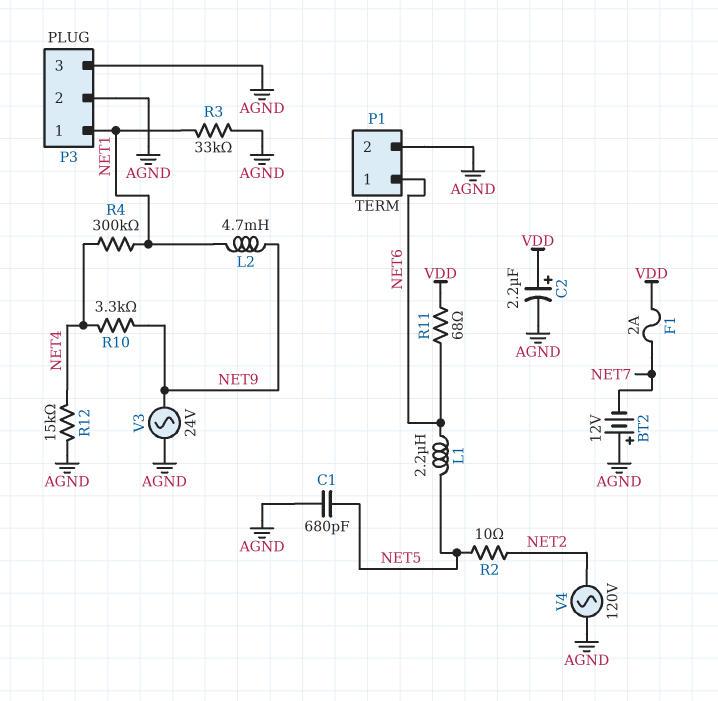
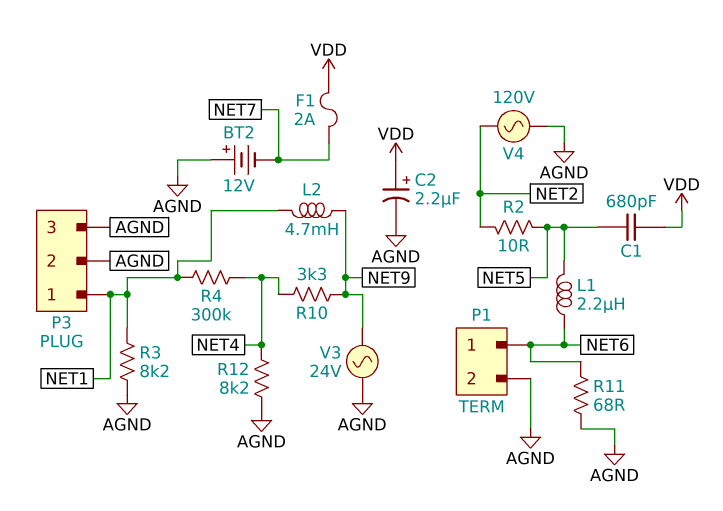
C1: 680pF (AGND, NET5) -> 680pF (NET5, VDD)
R3: 33k (AGND, NET1) -> 8.2k (AGND, NET1)
R11: 68 (NET6, VDD) -> 68 (AGND, NET6)
R12: 15k (AGND, NET4) -> 8.2k (AGND, NET4)

